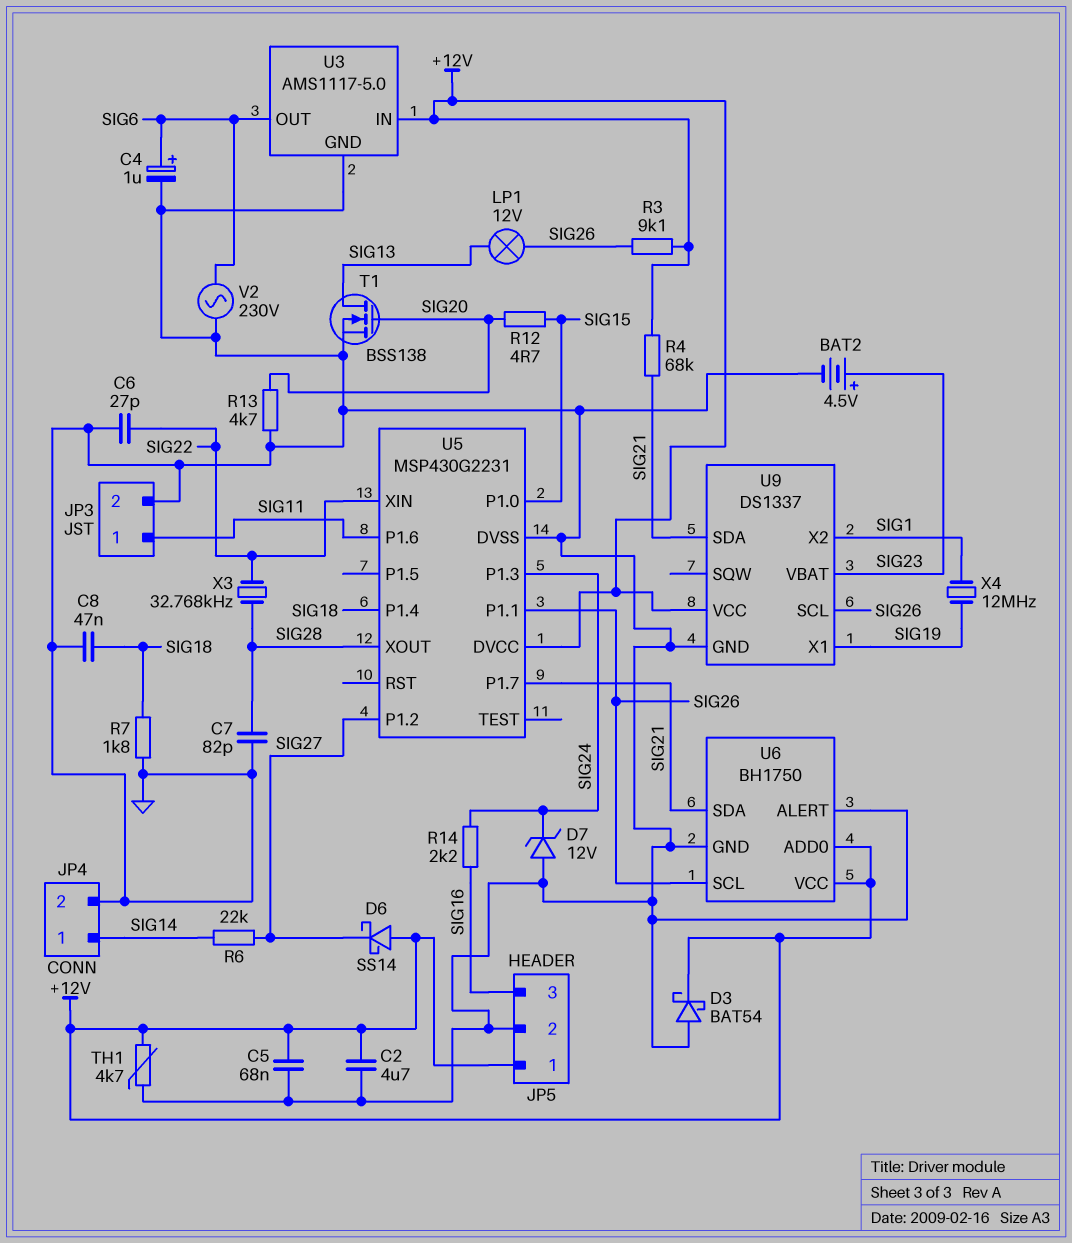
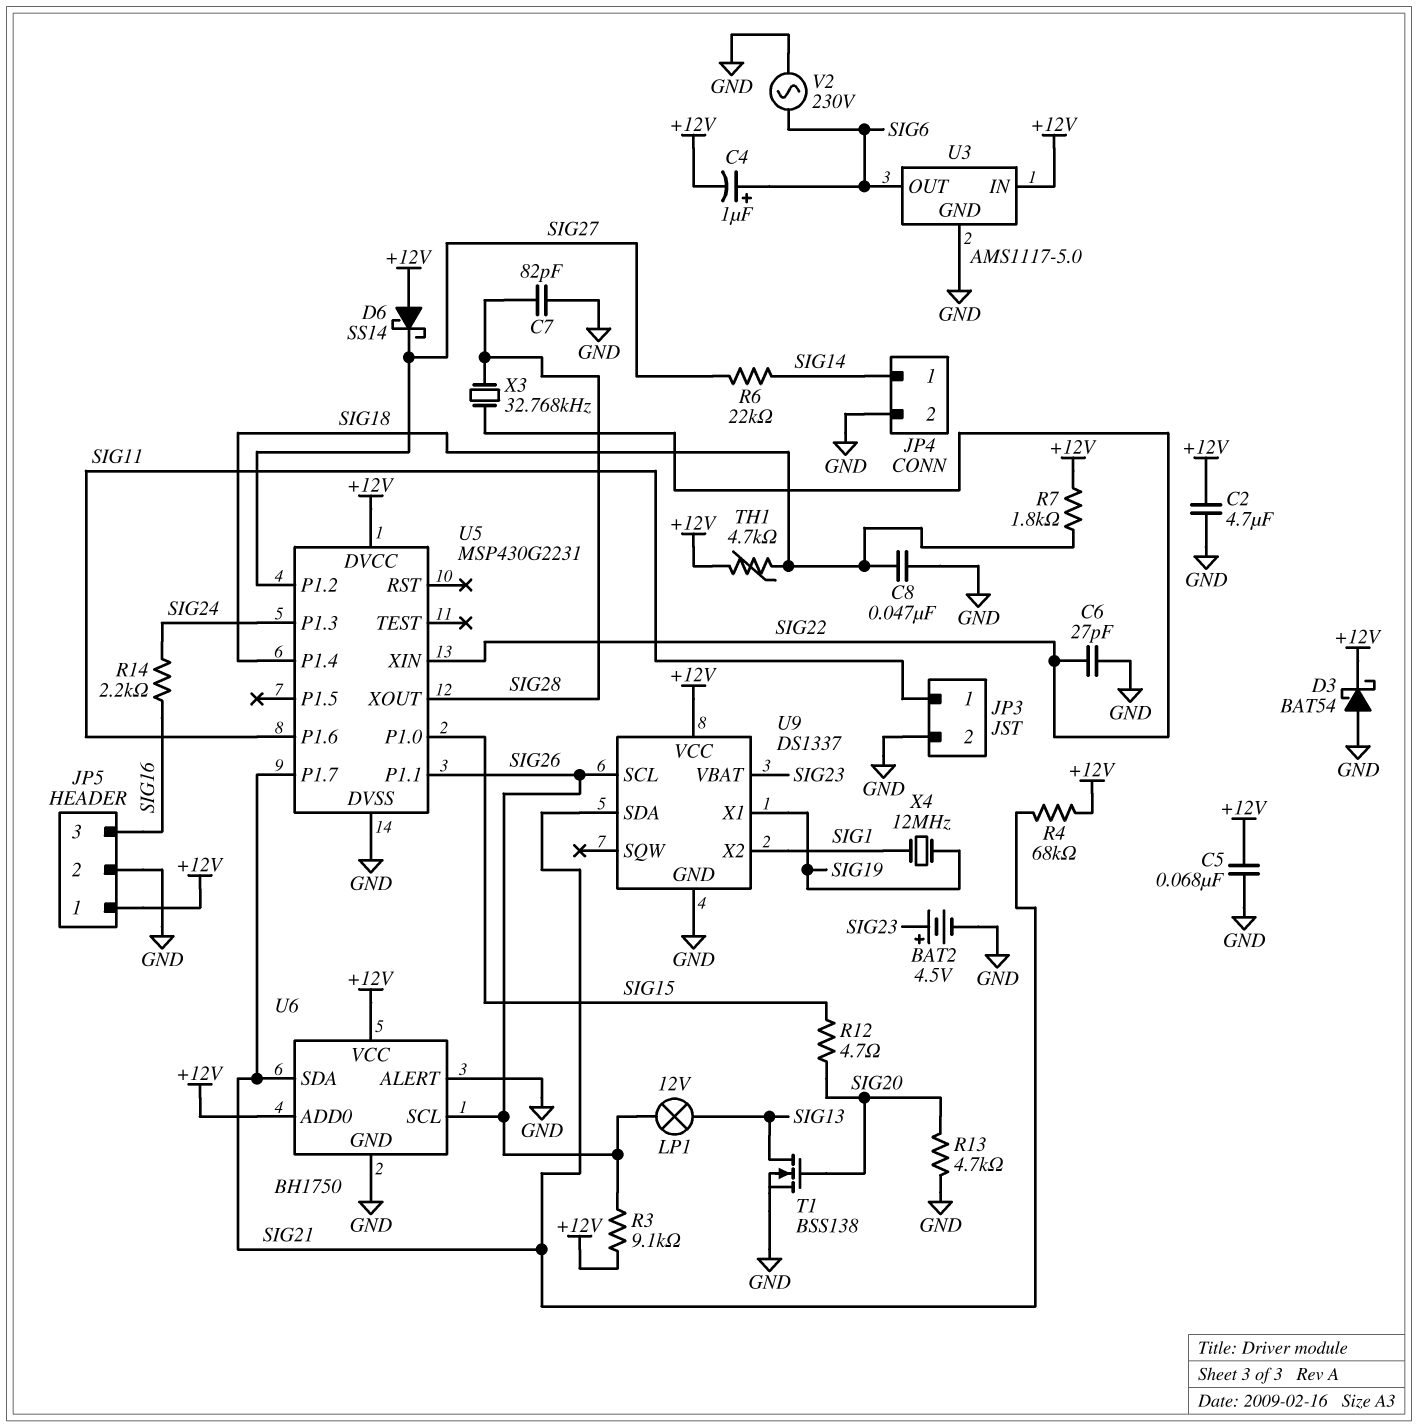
C4: 1uF (plus SIG6, minus GND) -> 1uF (plus SIG6, minus +12V)
D7: zener 12V (A GND, K SIG24) -> none
R7: 1.8k (GND, SIG18) -> 1.8k (+12V, SIG18)
TH1: 4.7k (+12V, GND) -> 4.7k (+12V, SIG18)

